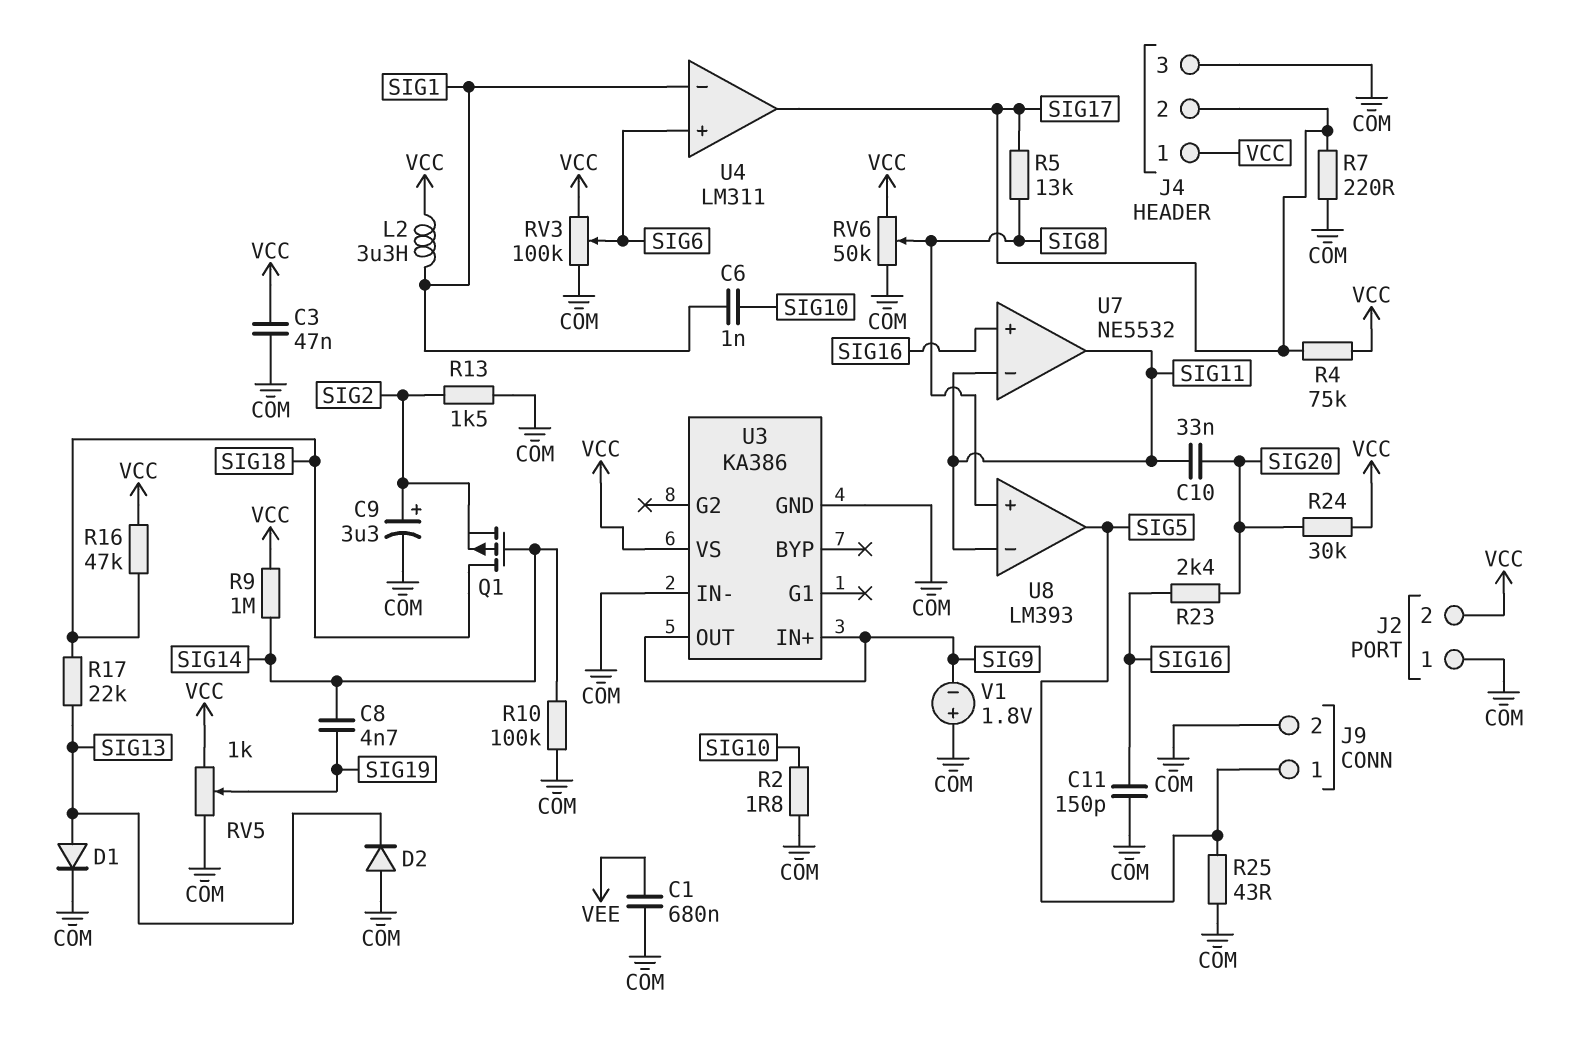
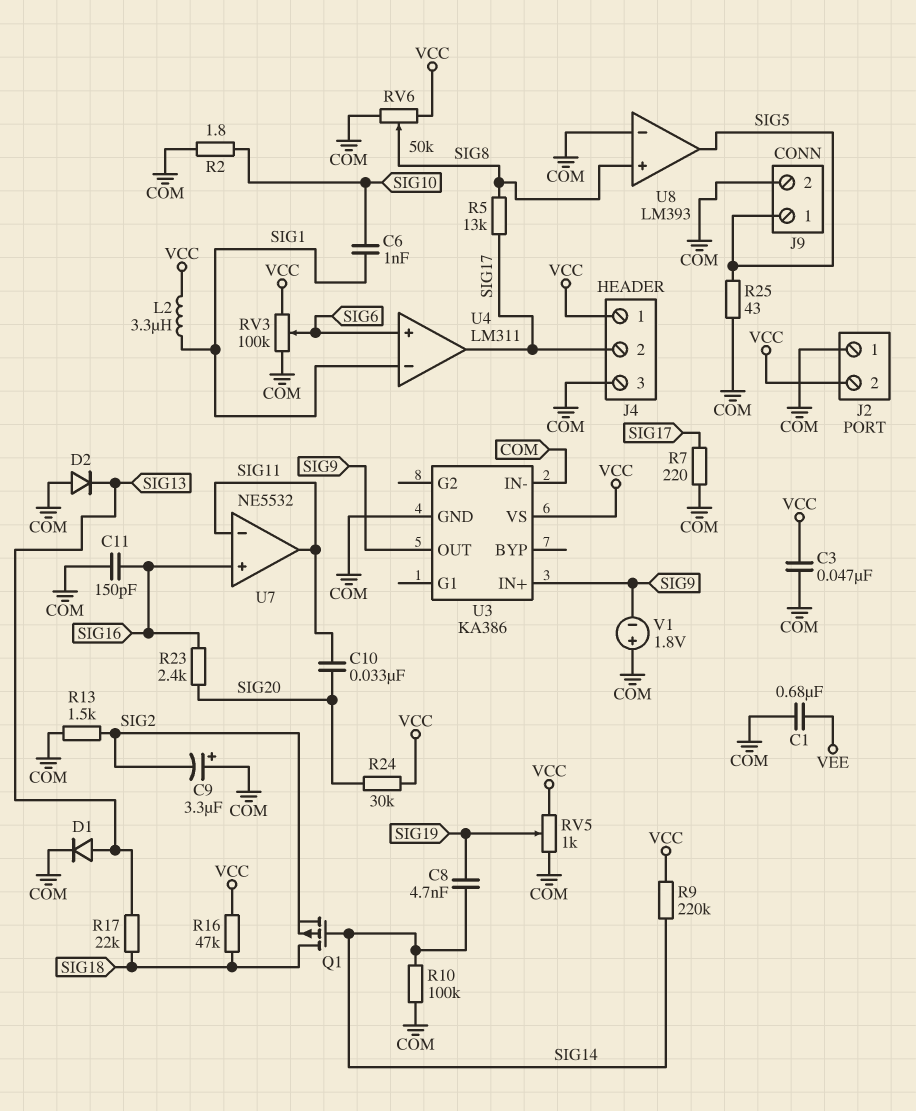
C9: 3.3uF (plus SIG2, minus COM) -> 3.3uF (plus COM, minus SIG2)
R4: 75k (SIG17, VCC) -> none
R9: 1M (SIG14, VCC) -> 220k (SIG14, VCC)
U8 pin in-: SIG11 -> COM

